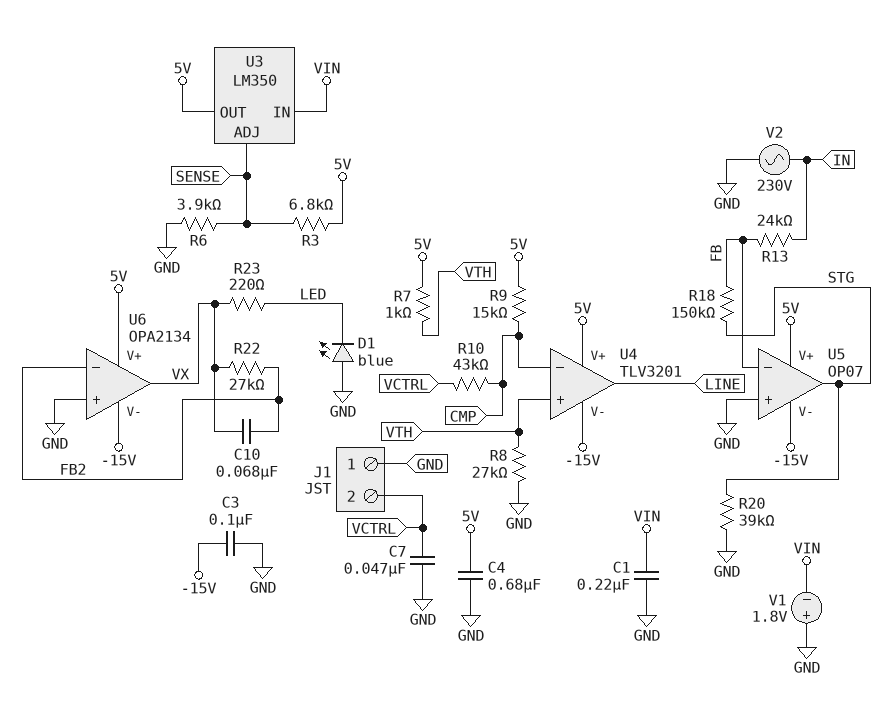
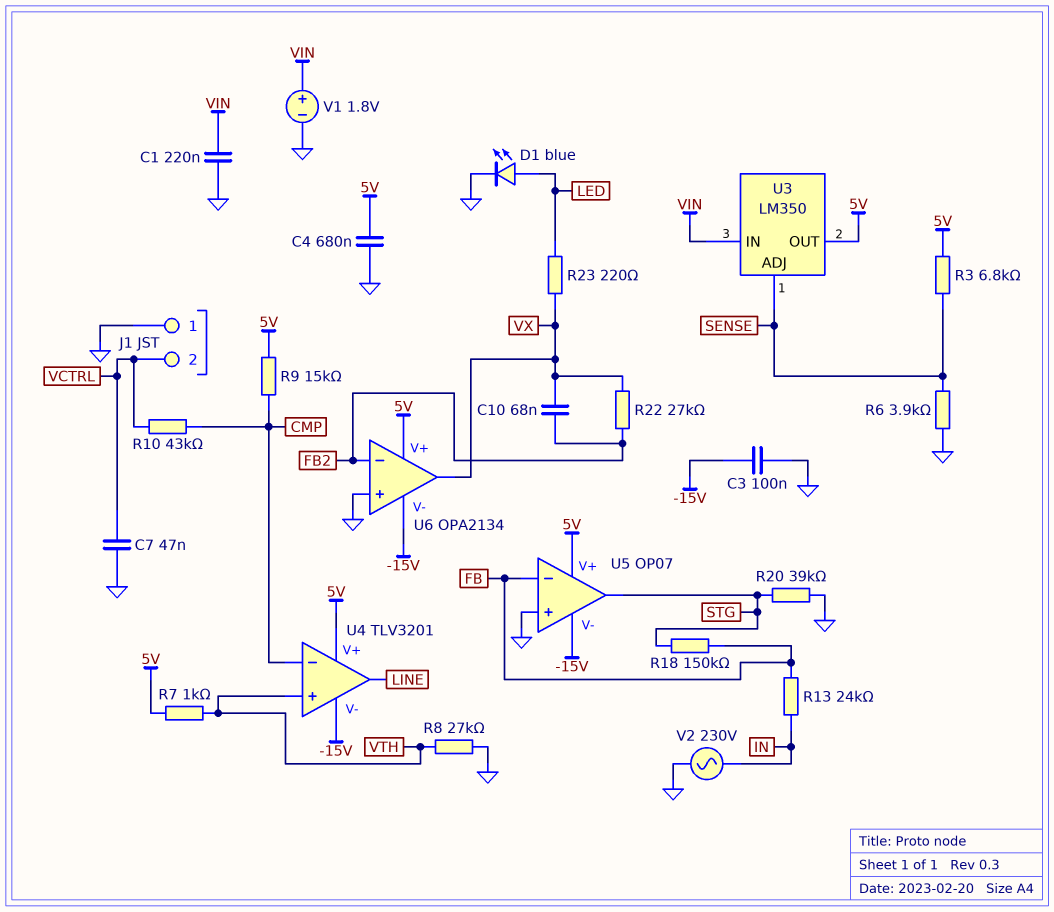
D1: LED blue (A GND, K LED) -> LED blue (A LED, K GND)
V1: 1.8V (plus GND, minus VIN) -> 1.8V (plus VIN, minus GND)

